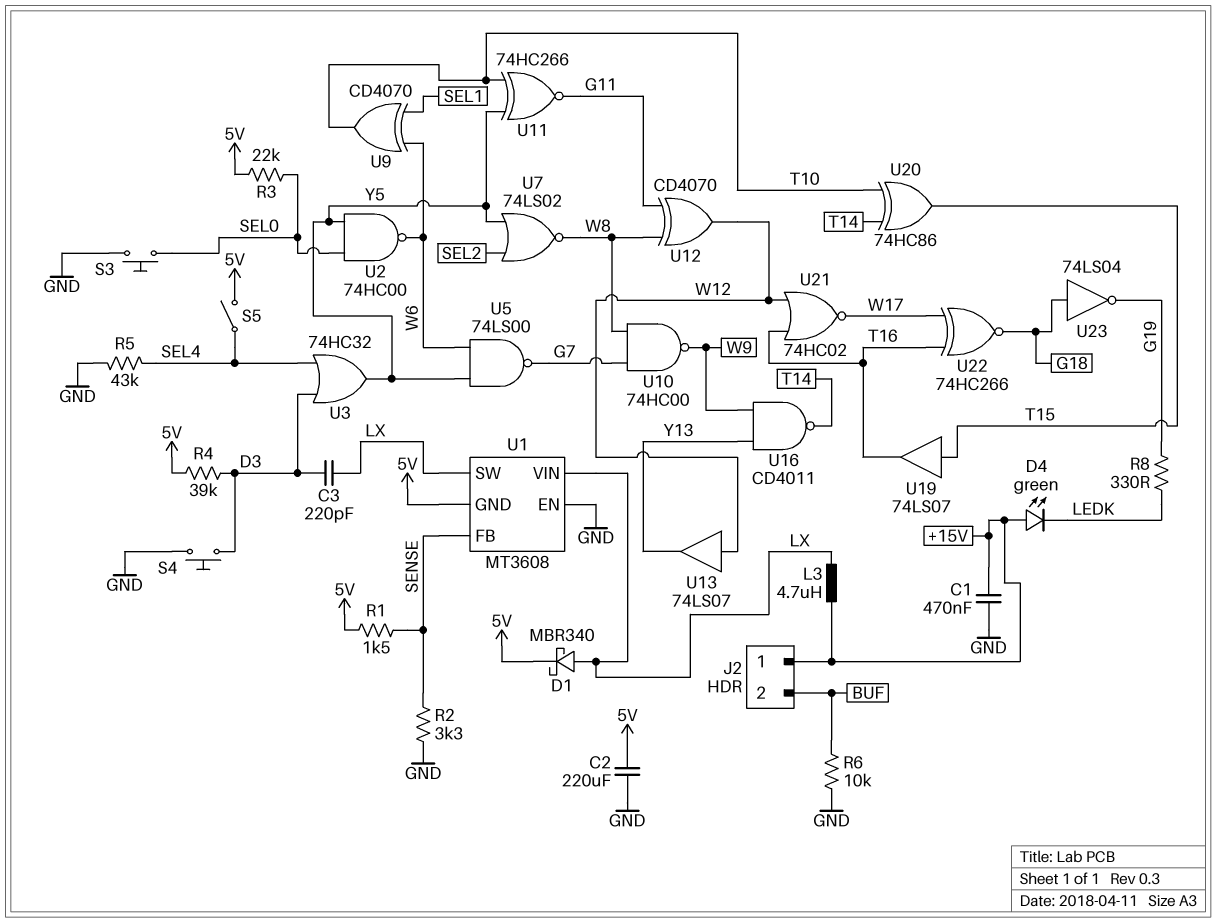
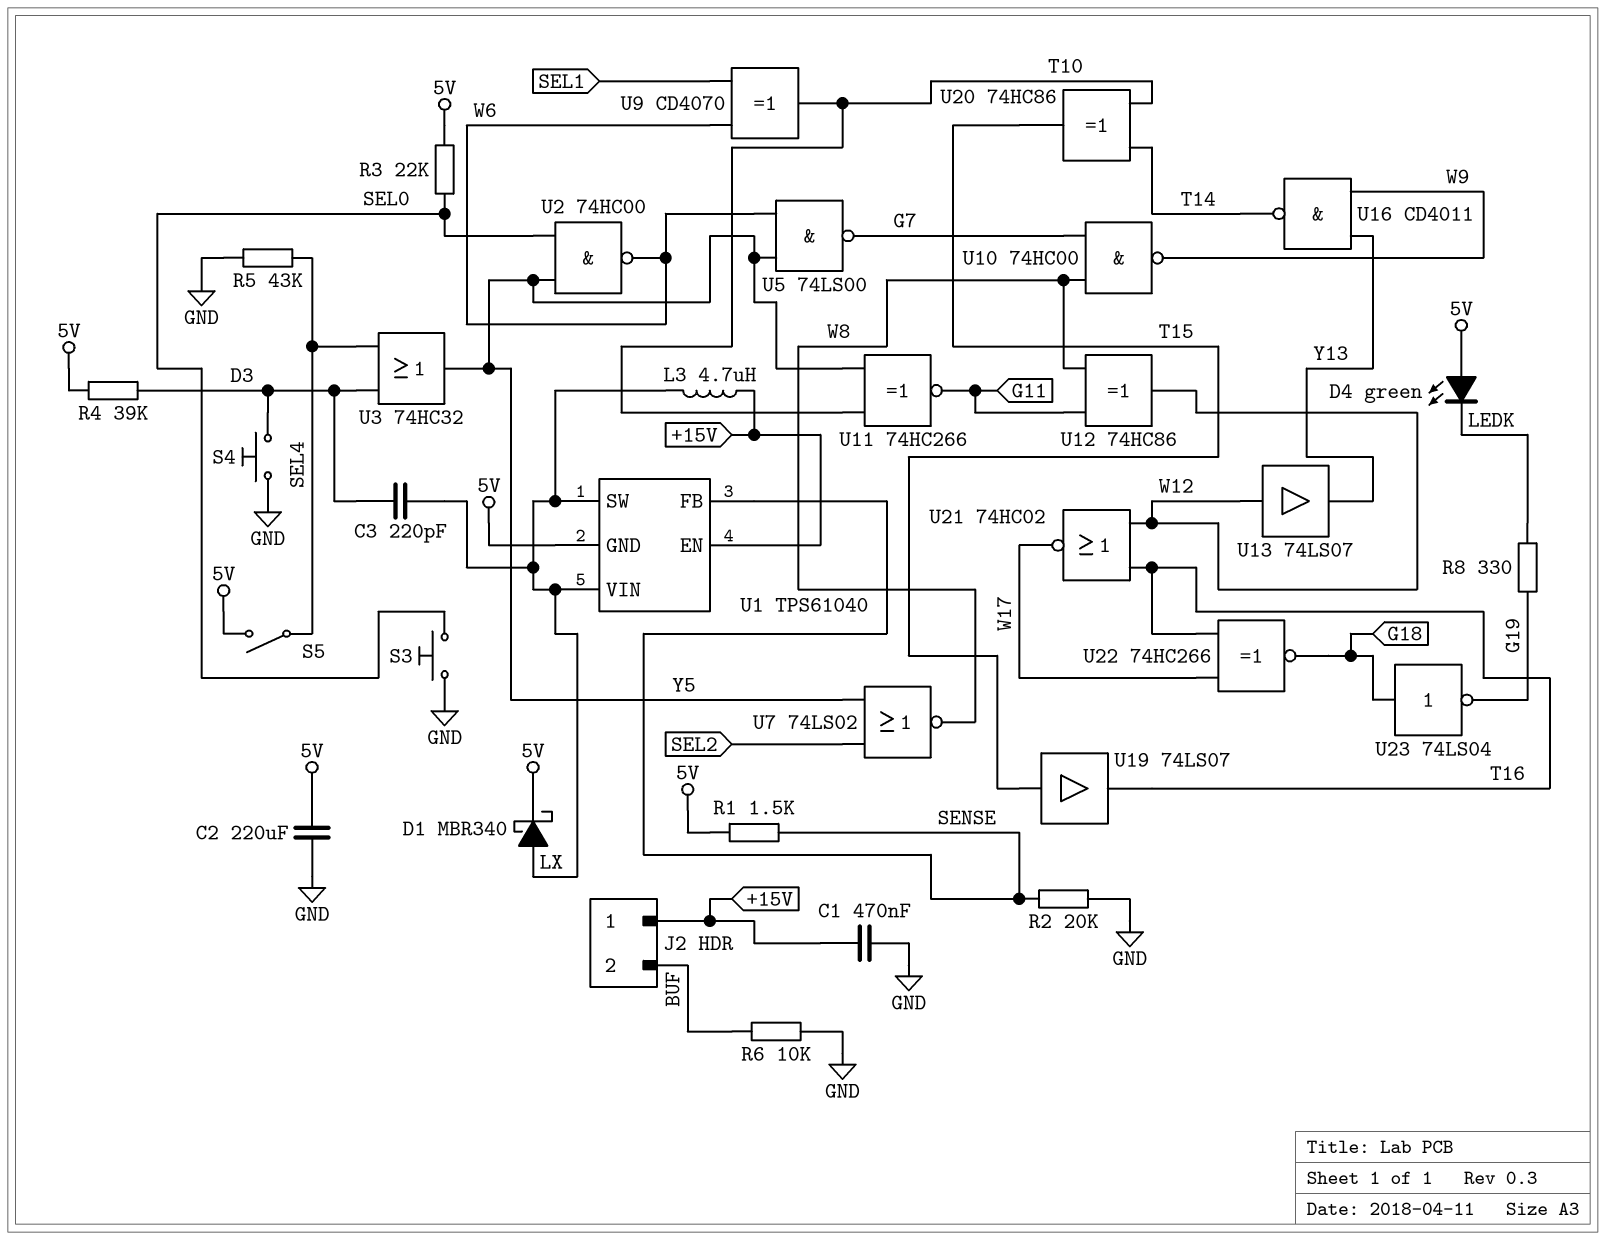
D4: LED green (A +15V, K LEDK) -> LED green (A 5V, K LEDK)
R2: 3.3k (GND, SENSE) -> 20k (GND, SENSE)
U1: MT3608 -> TPS61040
U1 pin EN: GND -> +15V
U12: XOR CD4070 (in G11, in W8, out W12) -> XOR 74HC86 (in G11, in W8, out W12)

